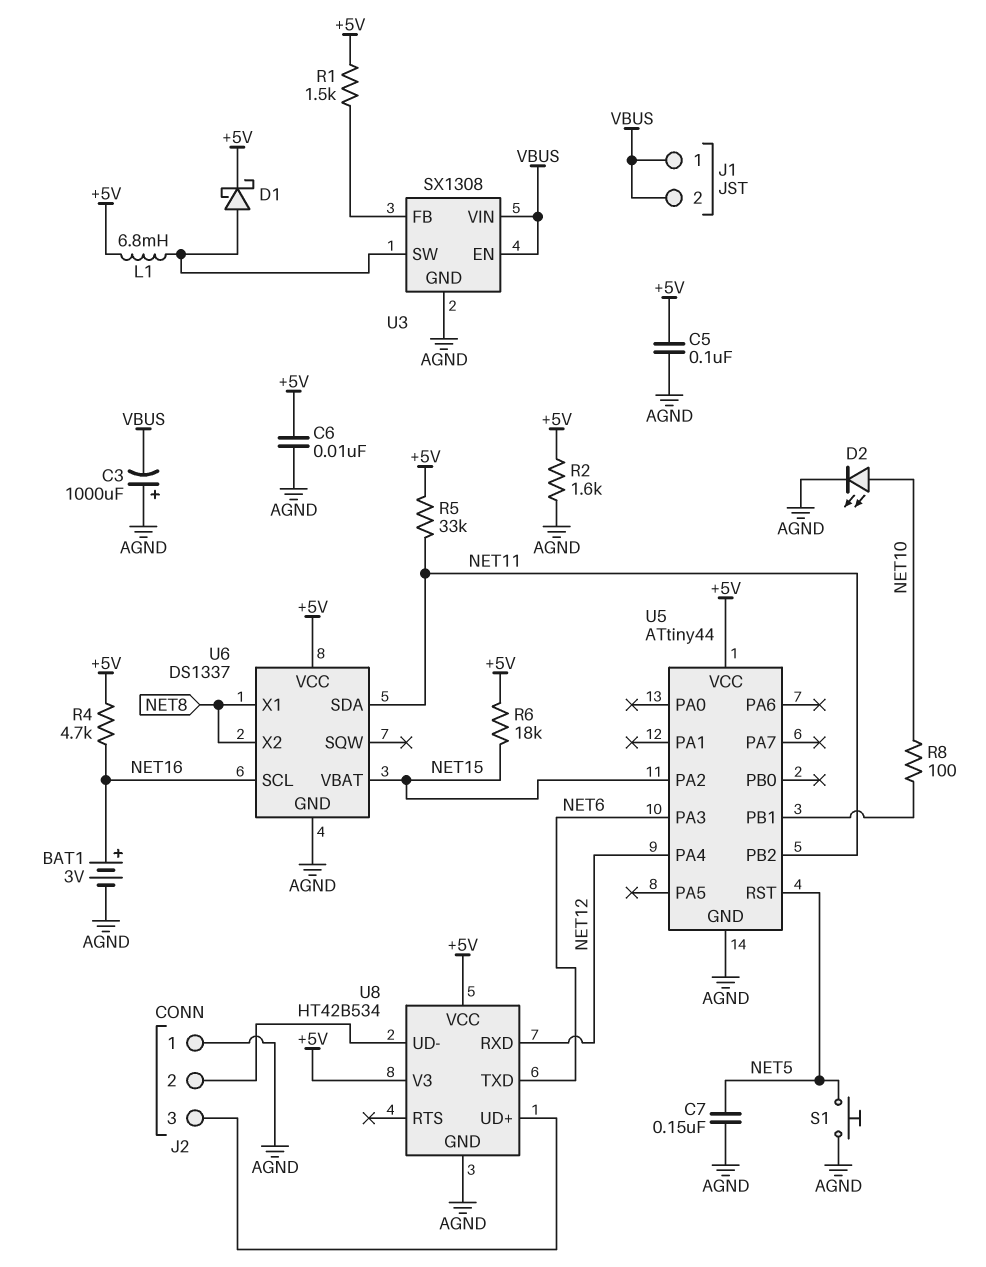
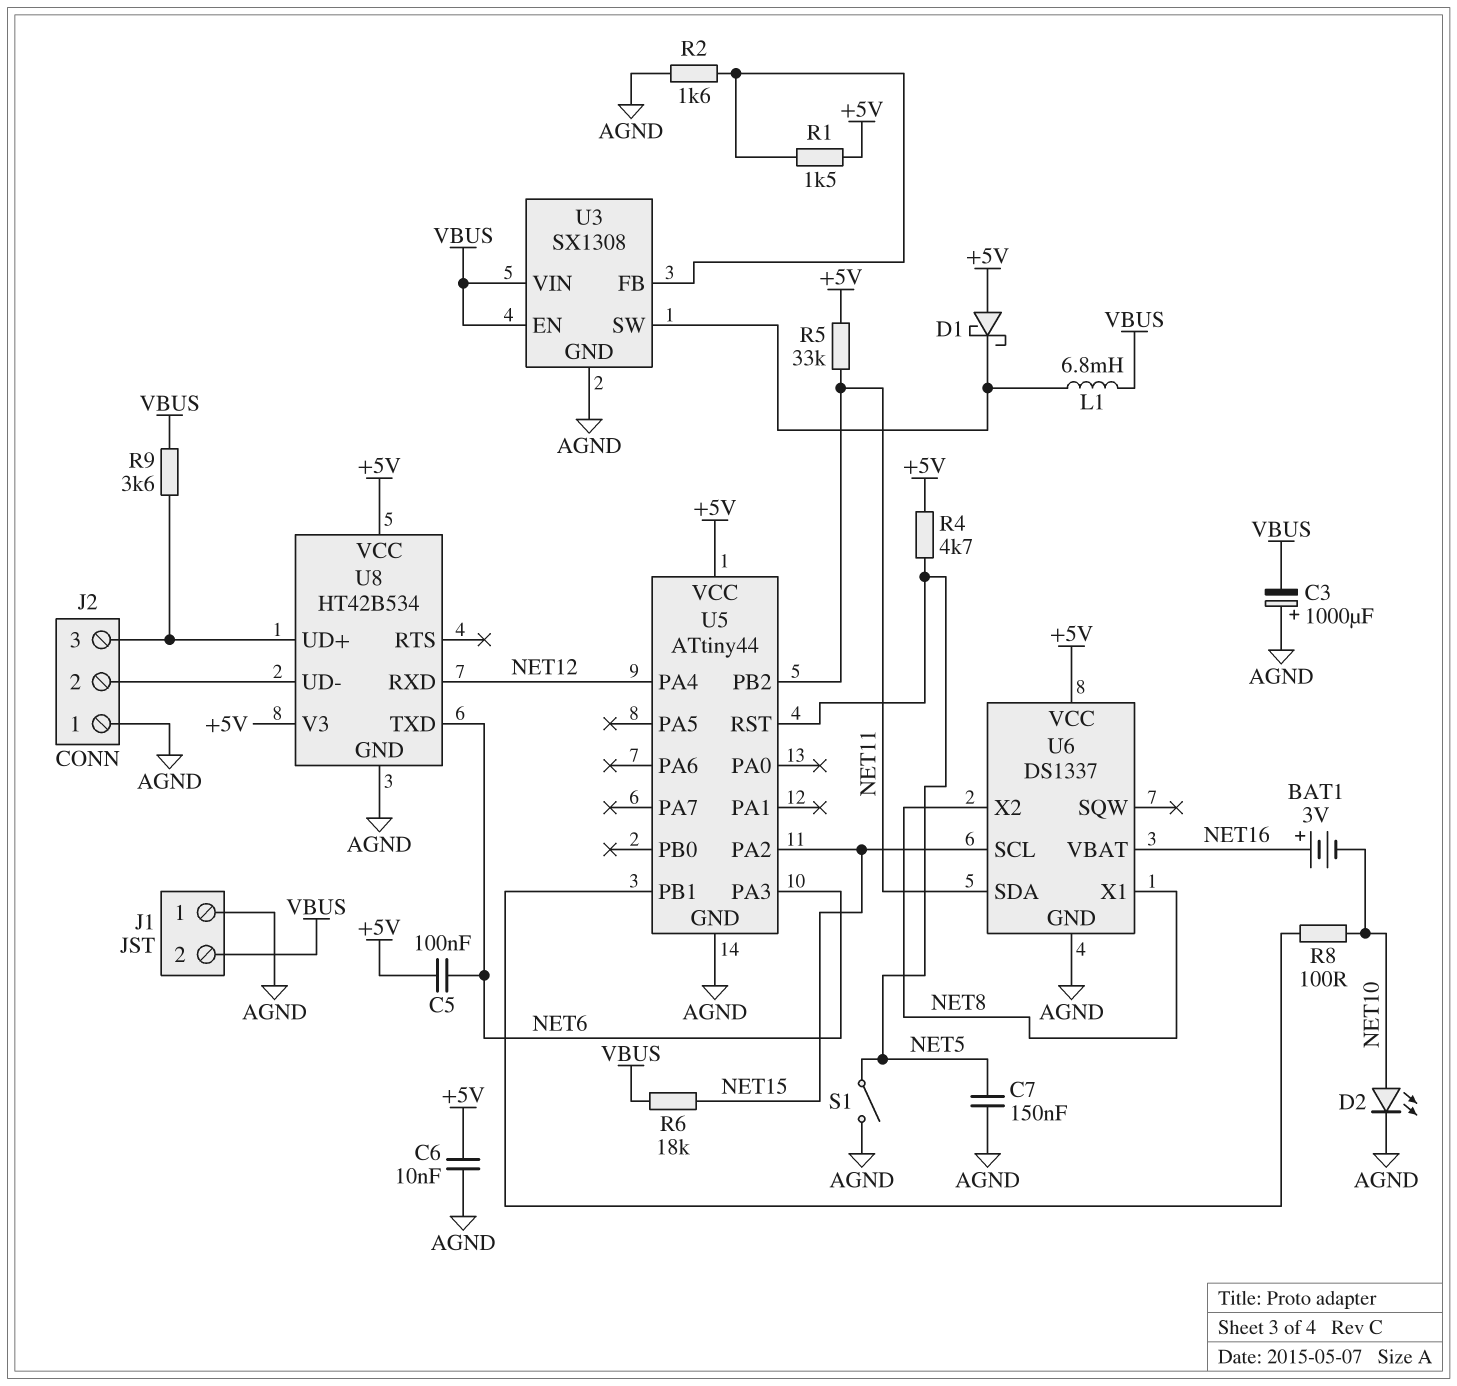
BAT1: 3V (plus NET16, minus AGND) -> 3V (plus NET16, minus NET10)
C5: 100nF (+5V, AGND) -> 100nF (+5V, NET6)
D1: schottky (A U3/SW, K +5V) -> schottky (A +5V, K U3/SW)
J1 pin 1: VBUS -> AGND
L1: 6.8mH (+5V, U3/SW) -> 6.8mH (U3/SW, VBUS)
R2: 1.6k (+5V, AGND) -> 1.6k (AGND, U3/FB)
R4: 4.7k (+5V, NET16) -> 4.7k (+5V, NET5)
R6: 18k (+5V, NET15) -> 18k (NET15, VBUS)
R9: none -> 3.6k (J2/3, VBUS)
S1: button (AGND, NET5) -> switch (AGND, NET5)
U6 pin SCL: NET16 -> NET15
U6 pin VBAT: NET15 -> NET16

